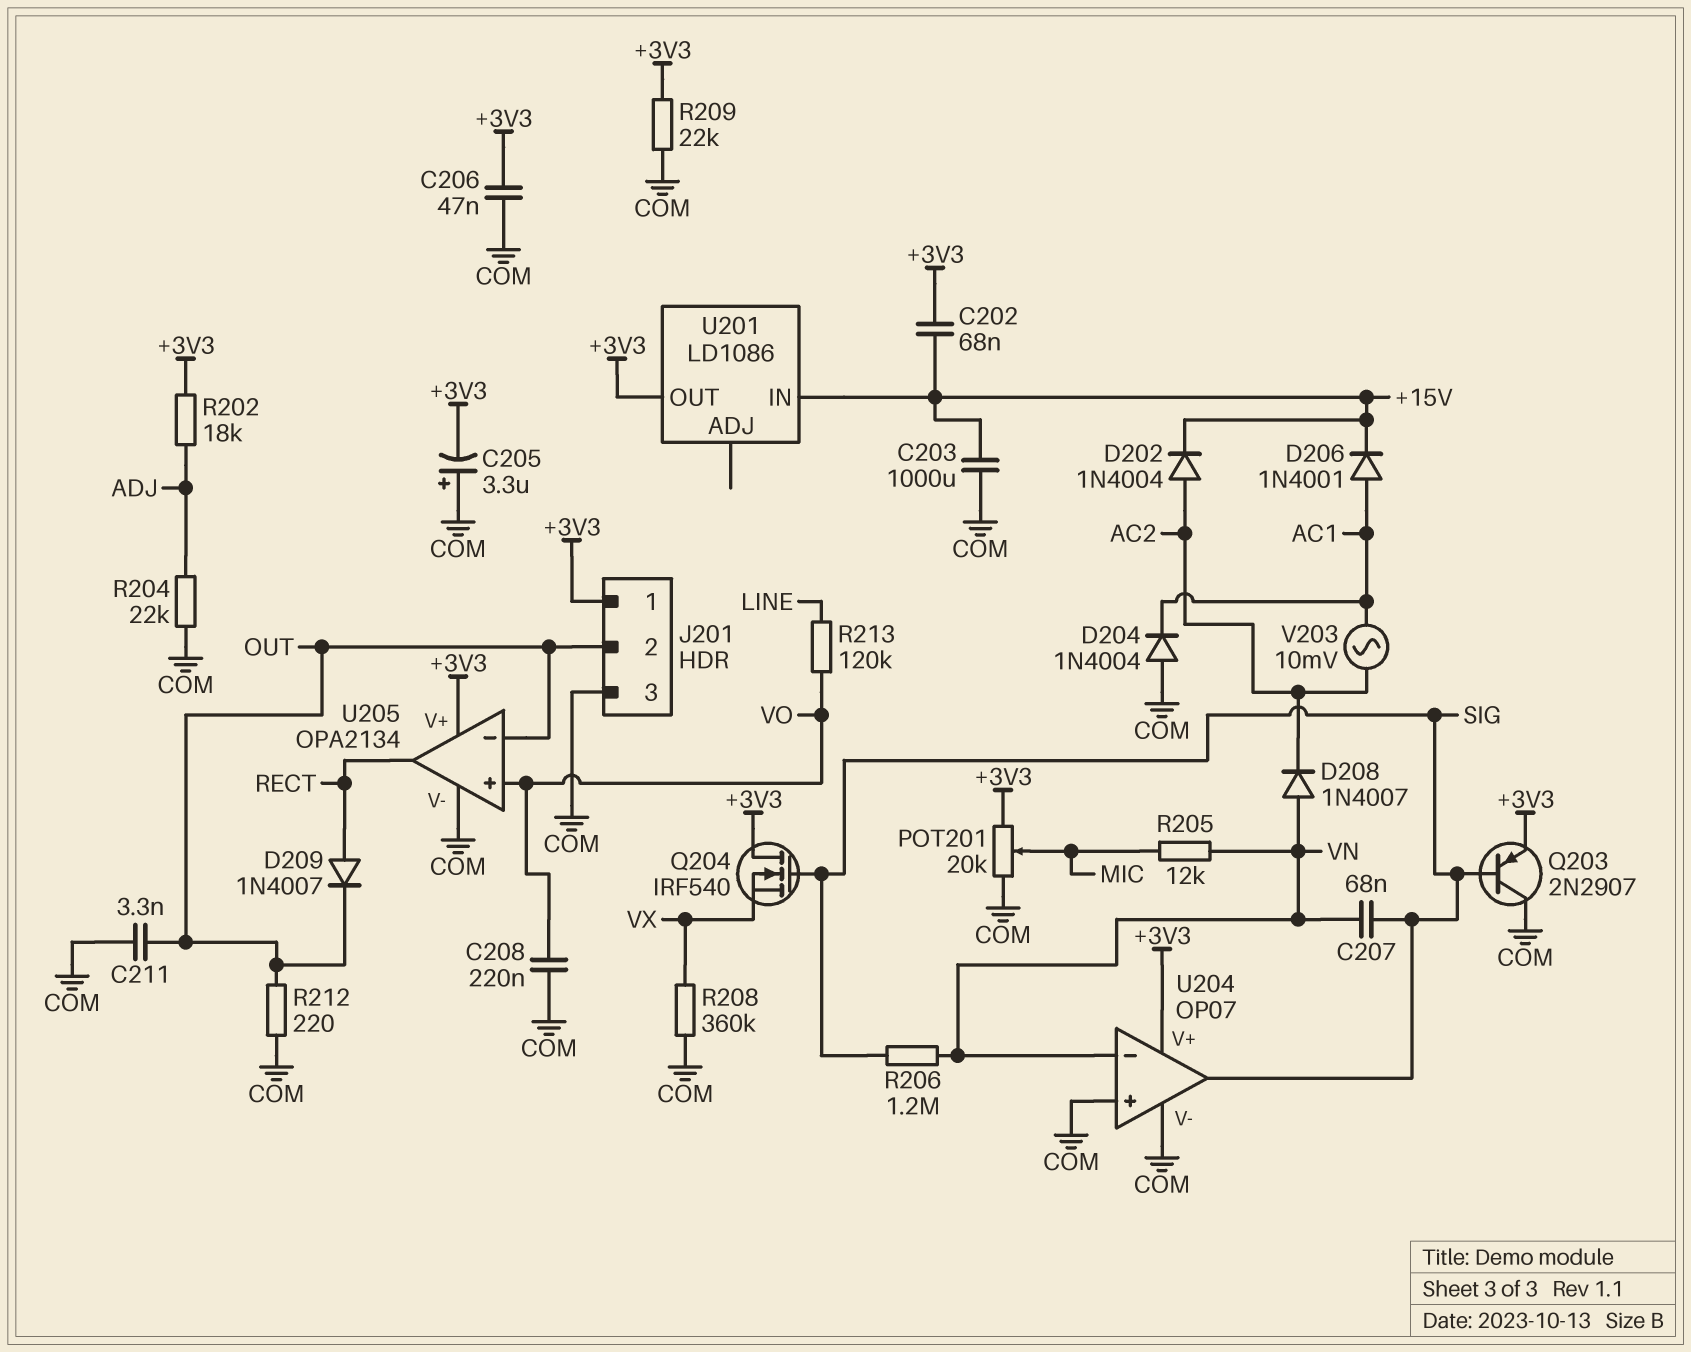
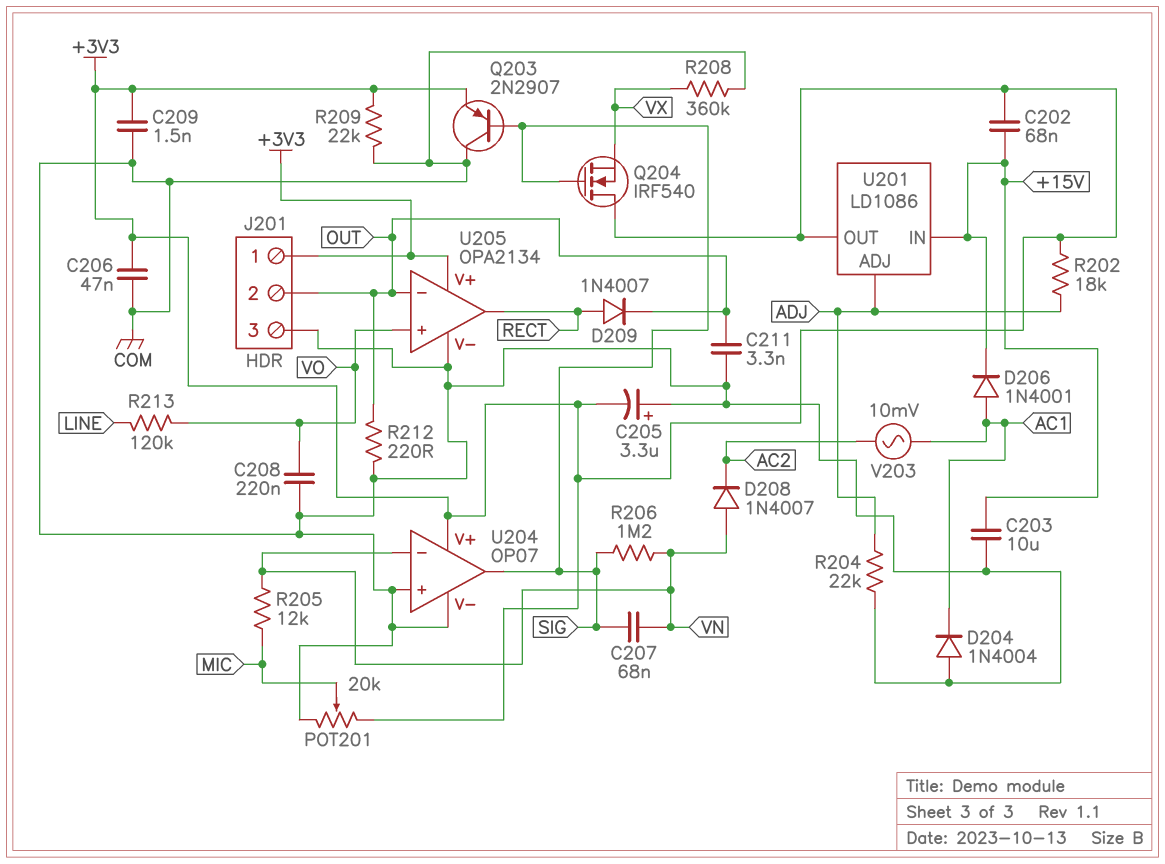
C203: 1000uF (+15V, COM) -> 10uF (+15V, COM)
C209: none -> 1.5nF (+3V3, COM)
D202: diode 1N4004 (A AC2, K +15V) -> none
U201 pin ADJ: none -> ADJ

